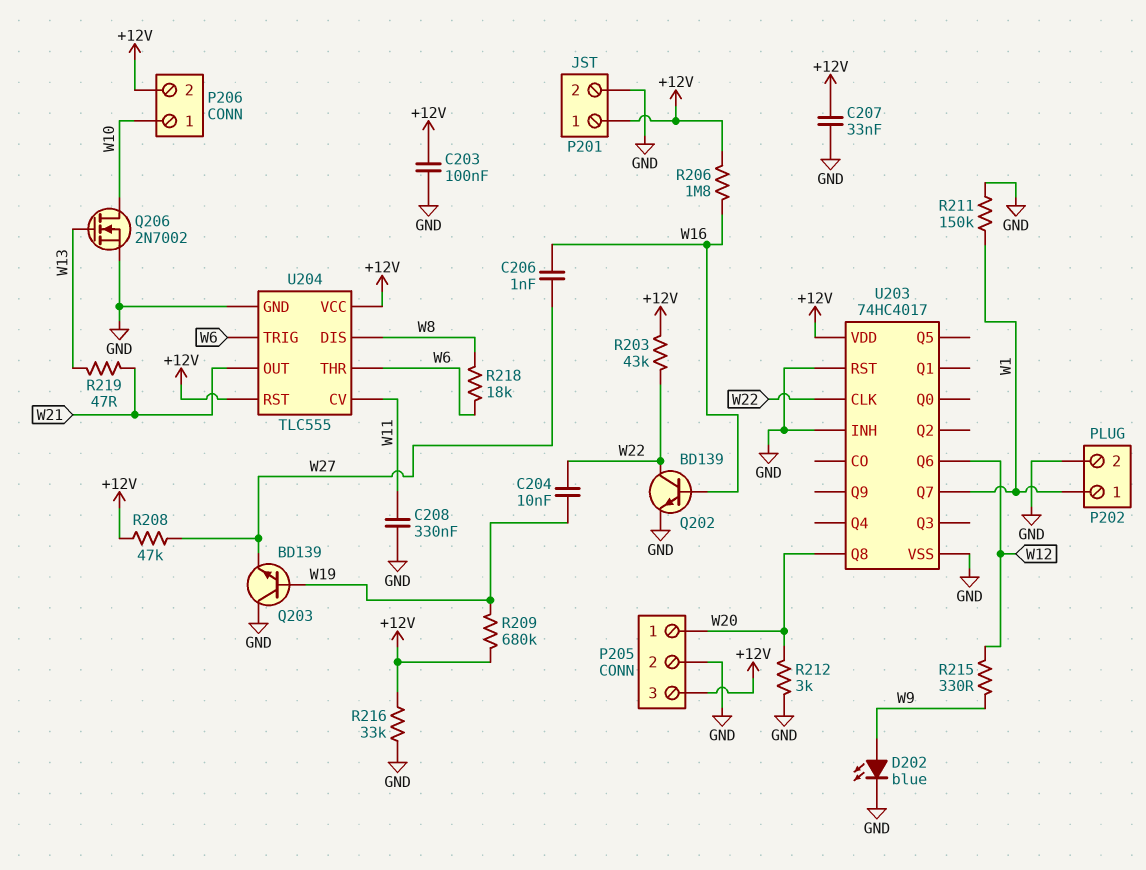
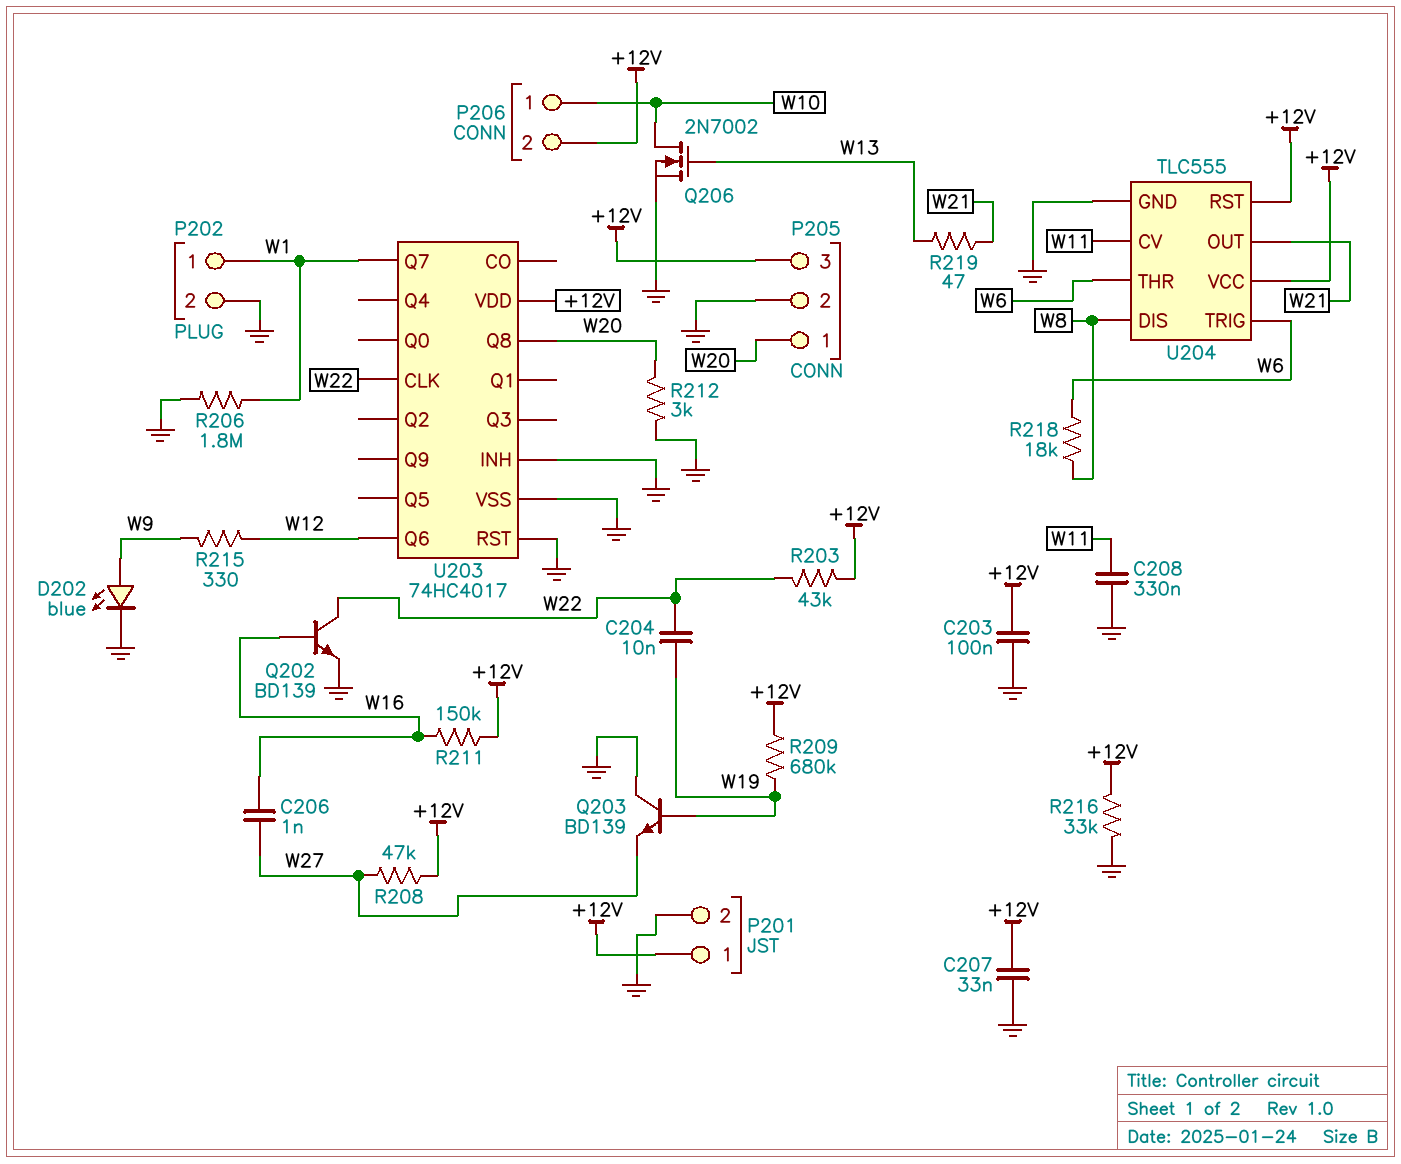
R206: 1.8M (+12V, W16) -> 1.8M (GND, W1)
R211: 150k (GND, W1) -> 150k (+12V, W16)

